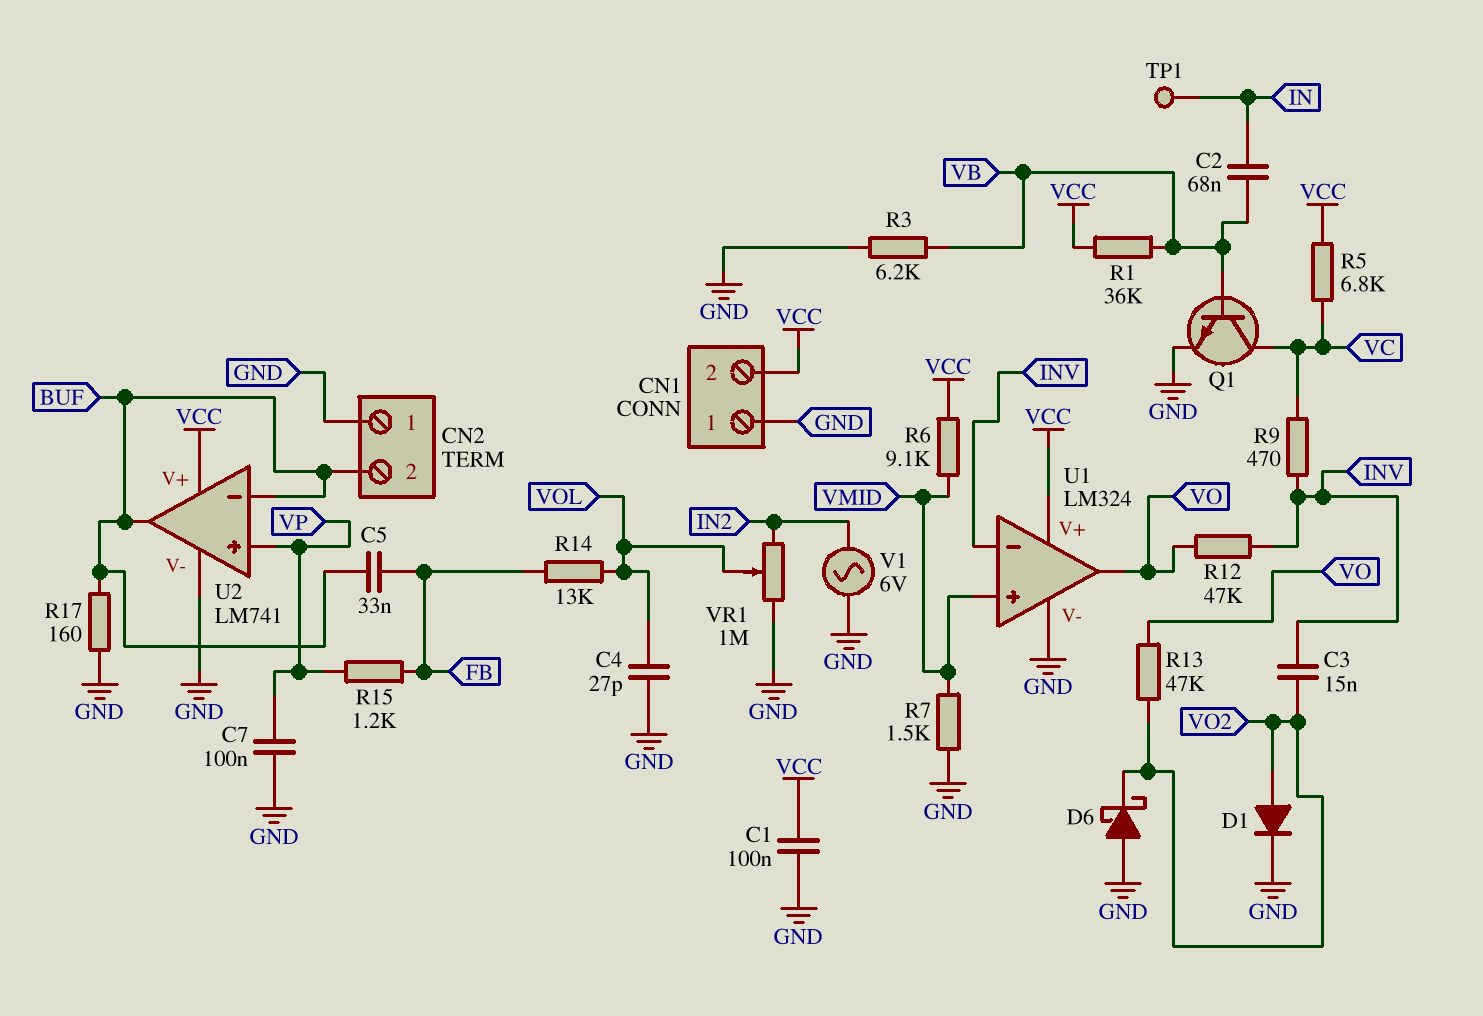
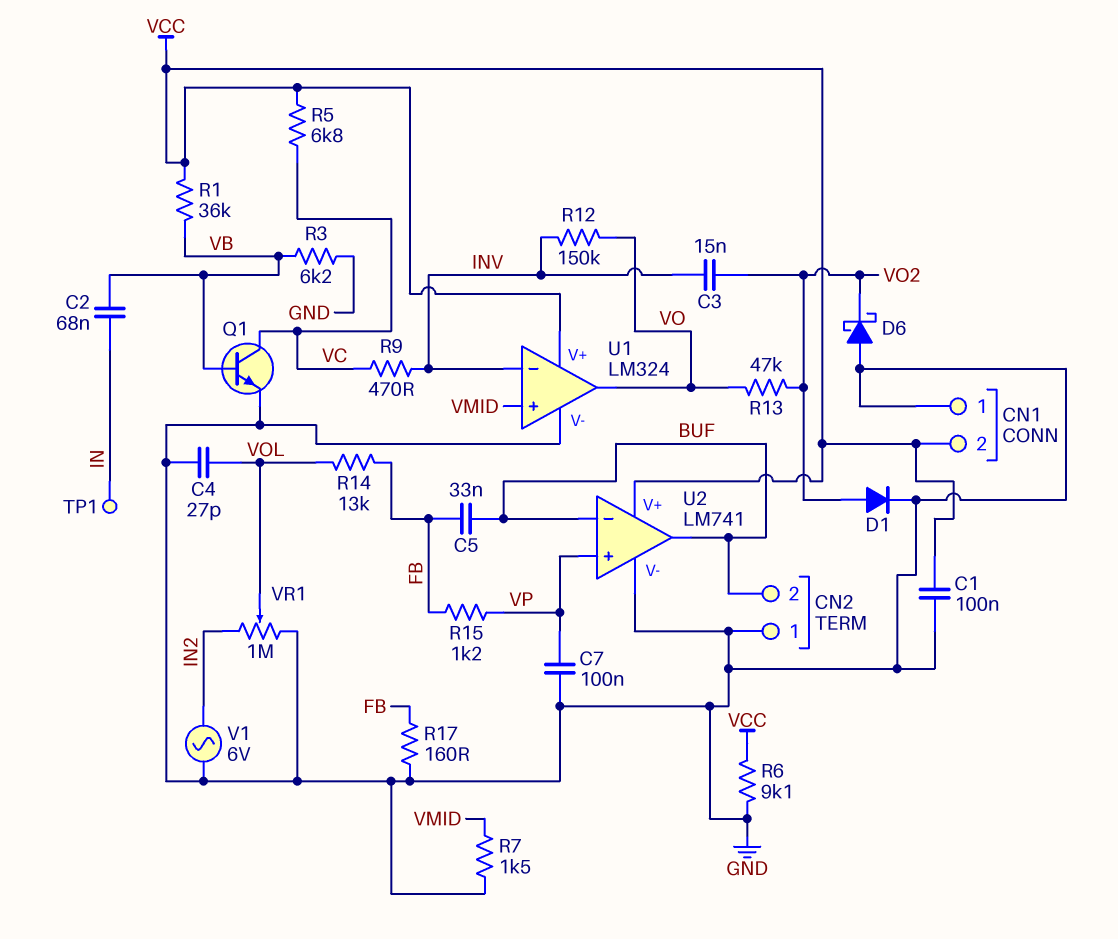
R6: 9.1k (VCC, VMID) -> 9.1k (GND, VCC)
R12: 47k (INV, VO) -> 150k (INV, VO)
R17: 160 (BUF, GND) -> 160 (FB, GND)

